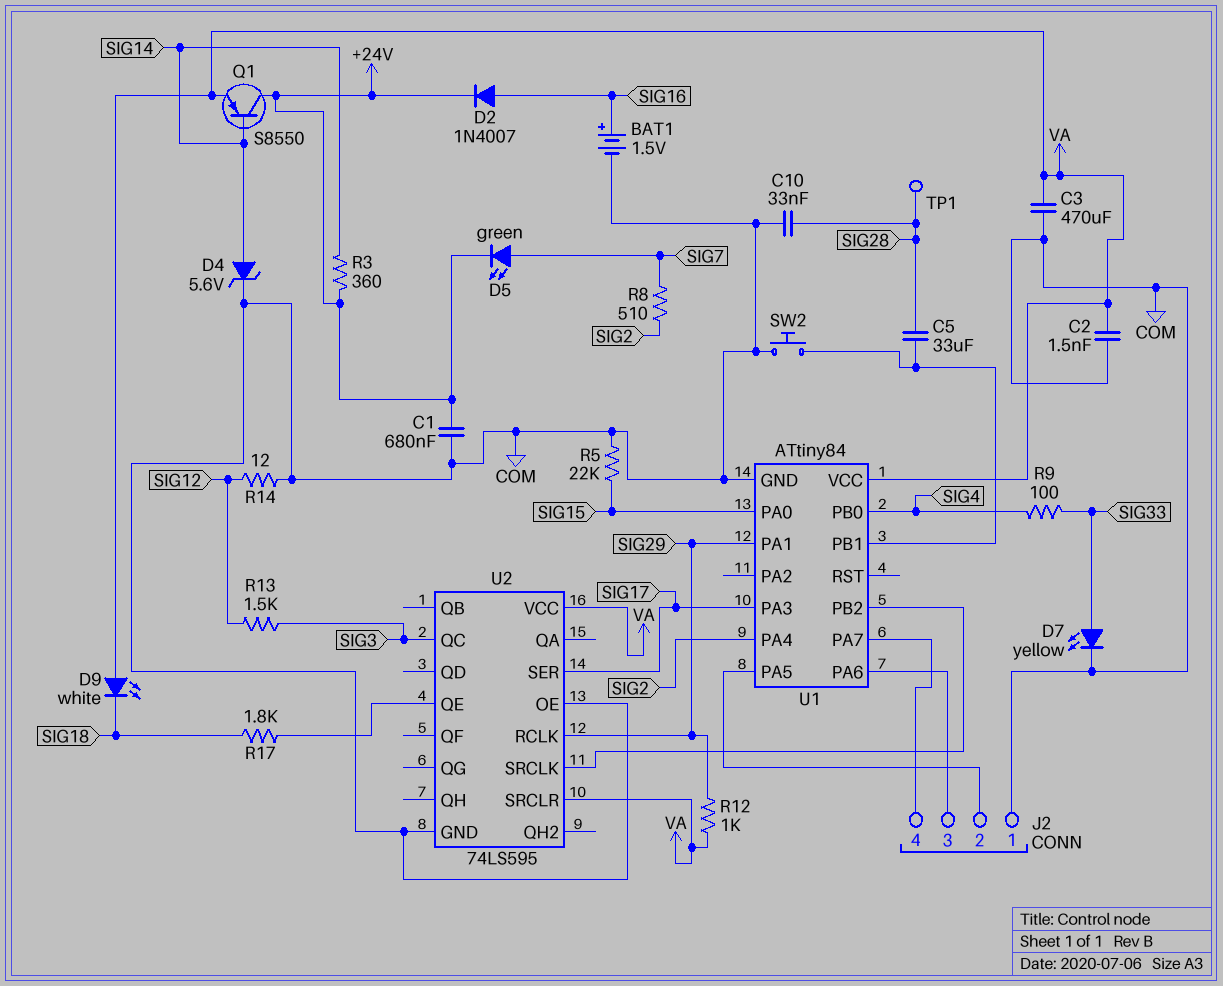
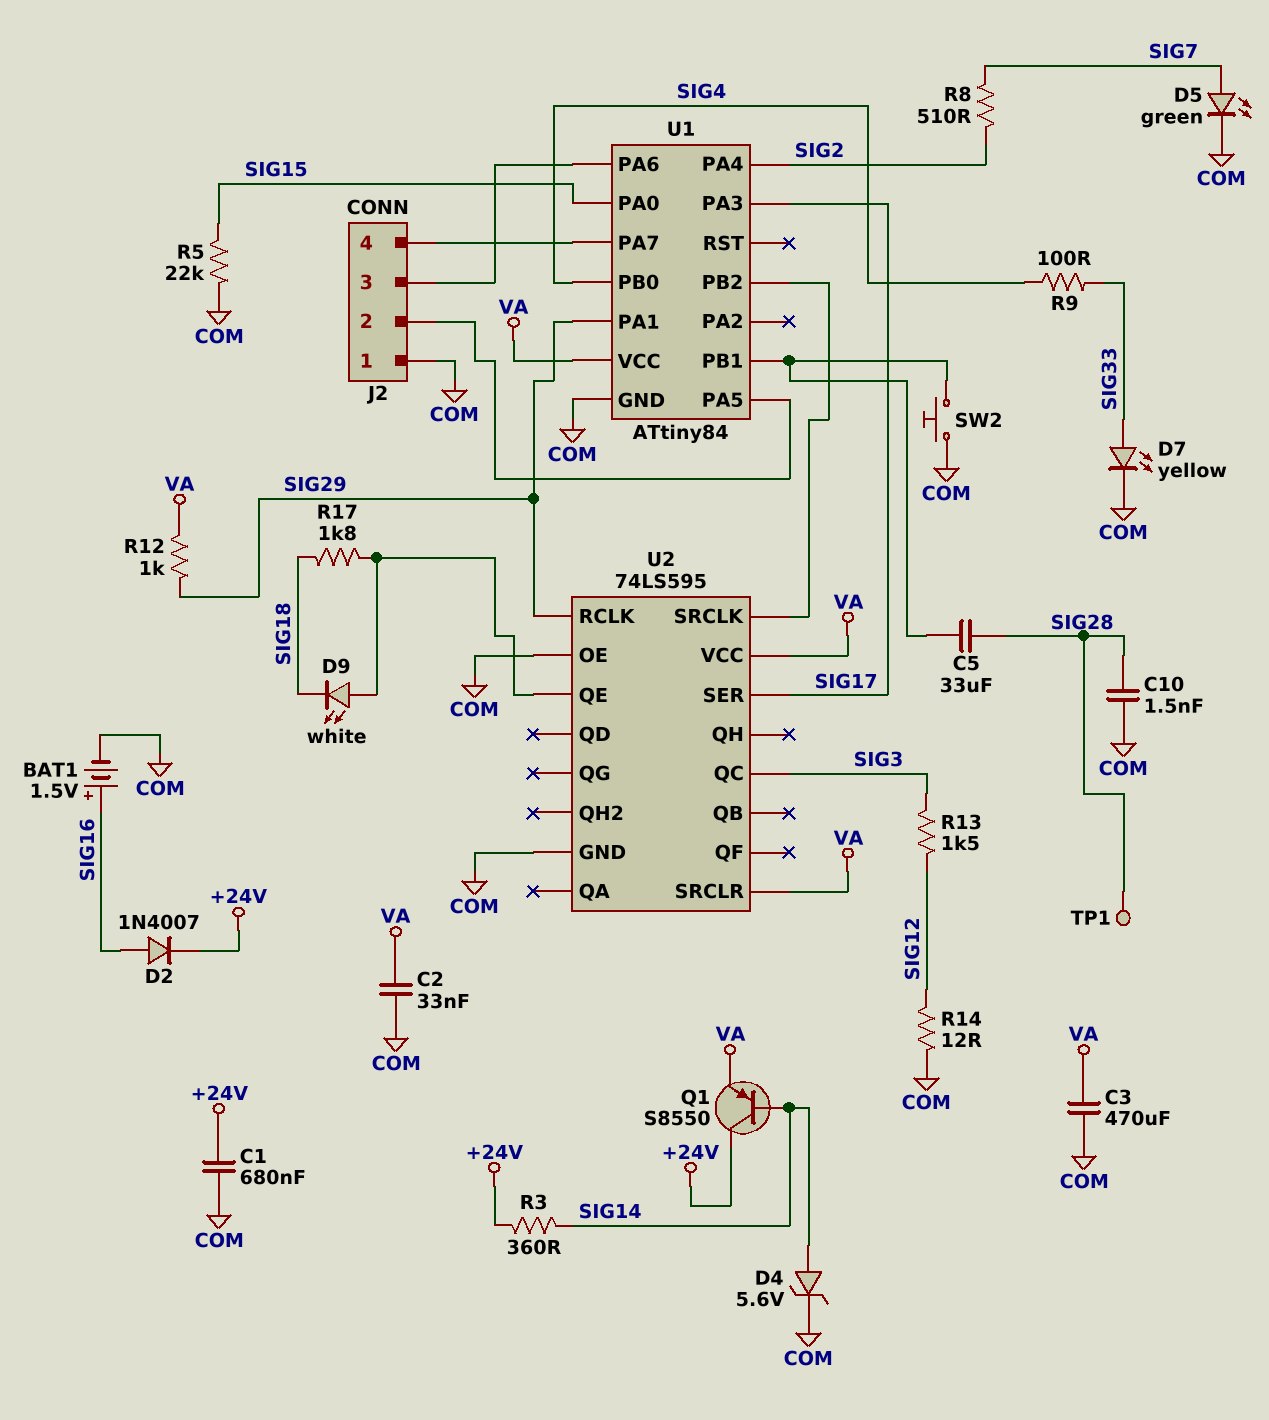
C2: 1.5nF (COM, VA) -> 33nF (COM, VA)
C10: 33nF (COM, SIG28) -> 1.5nF (COM, SIG28)
D5: LED green (A SIG7, K +24V) -> LED green (A SIG7, K COM)
D9: LED white (A VA, K SIG18) -> LED white (A U2/QE, K SIG18)

